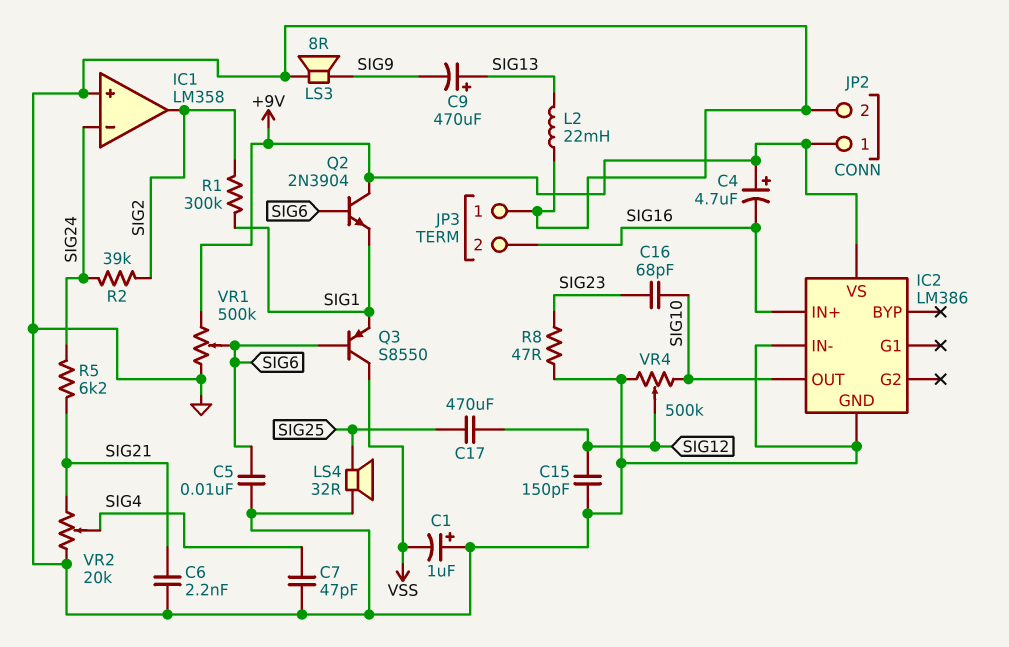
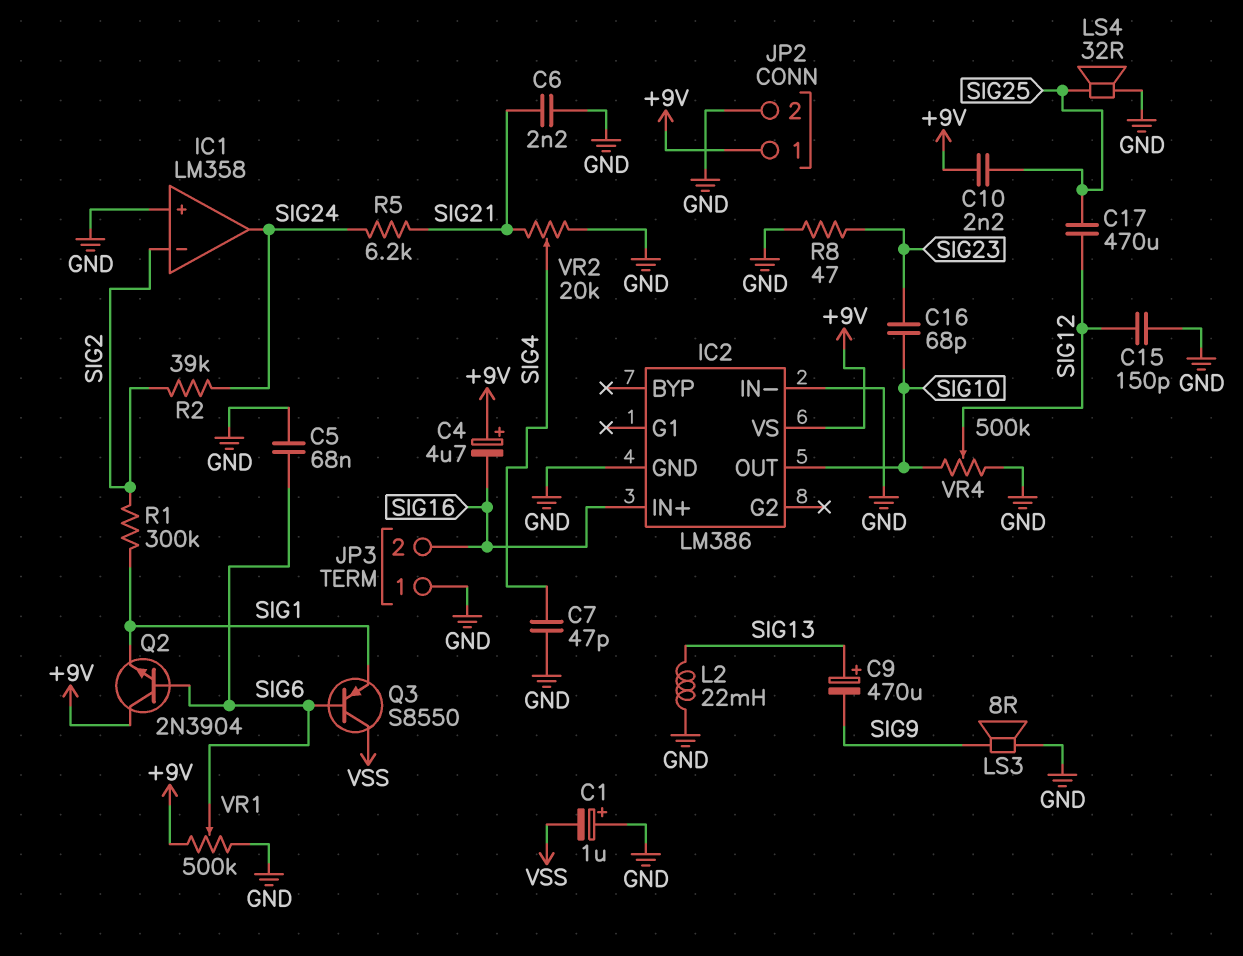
C5: 10nF (GND, SIG6) -> 68nF (GND, SIG6)
C10: none -> 2.2nF (+9V, SIG25)
IC1 pin in-: SIG24 -> SIG2
IC1 pin out: SIG2 -> SIG24

